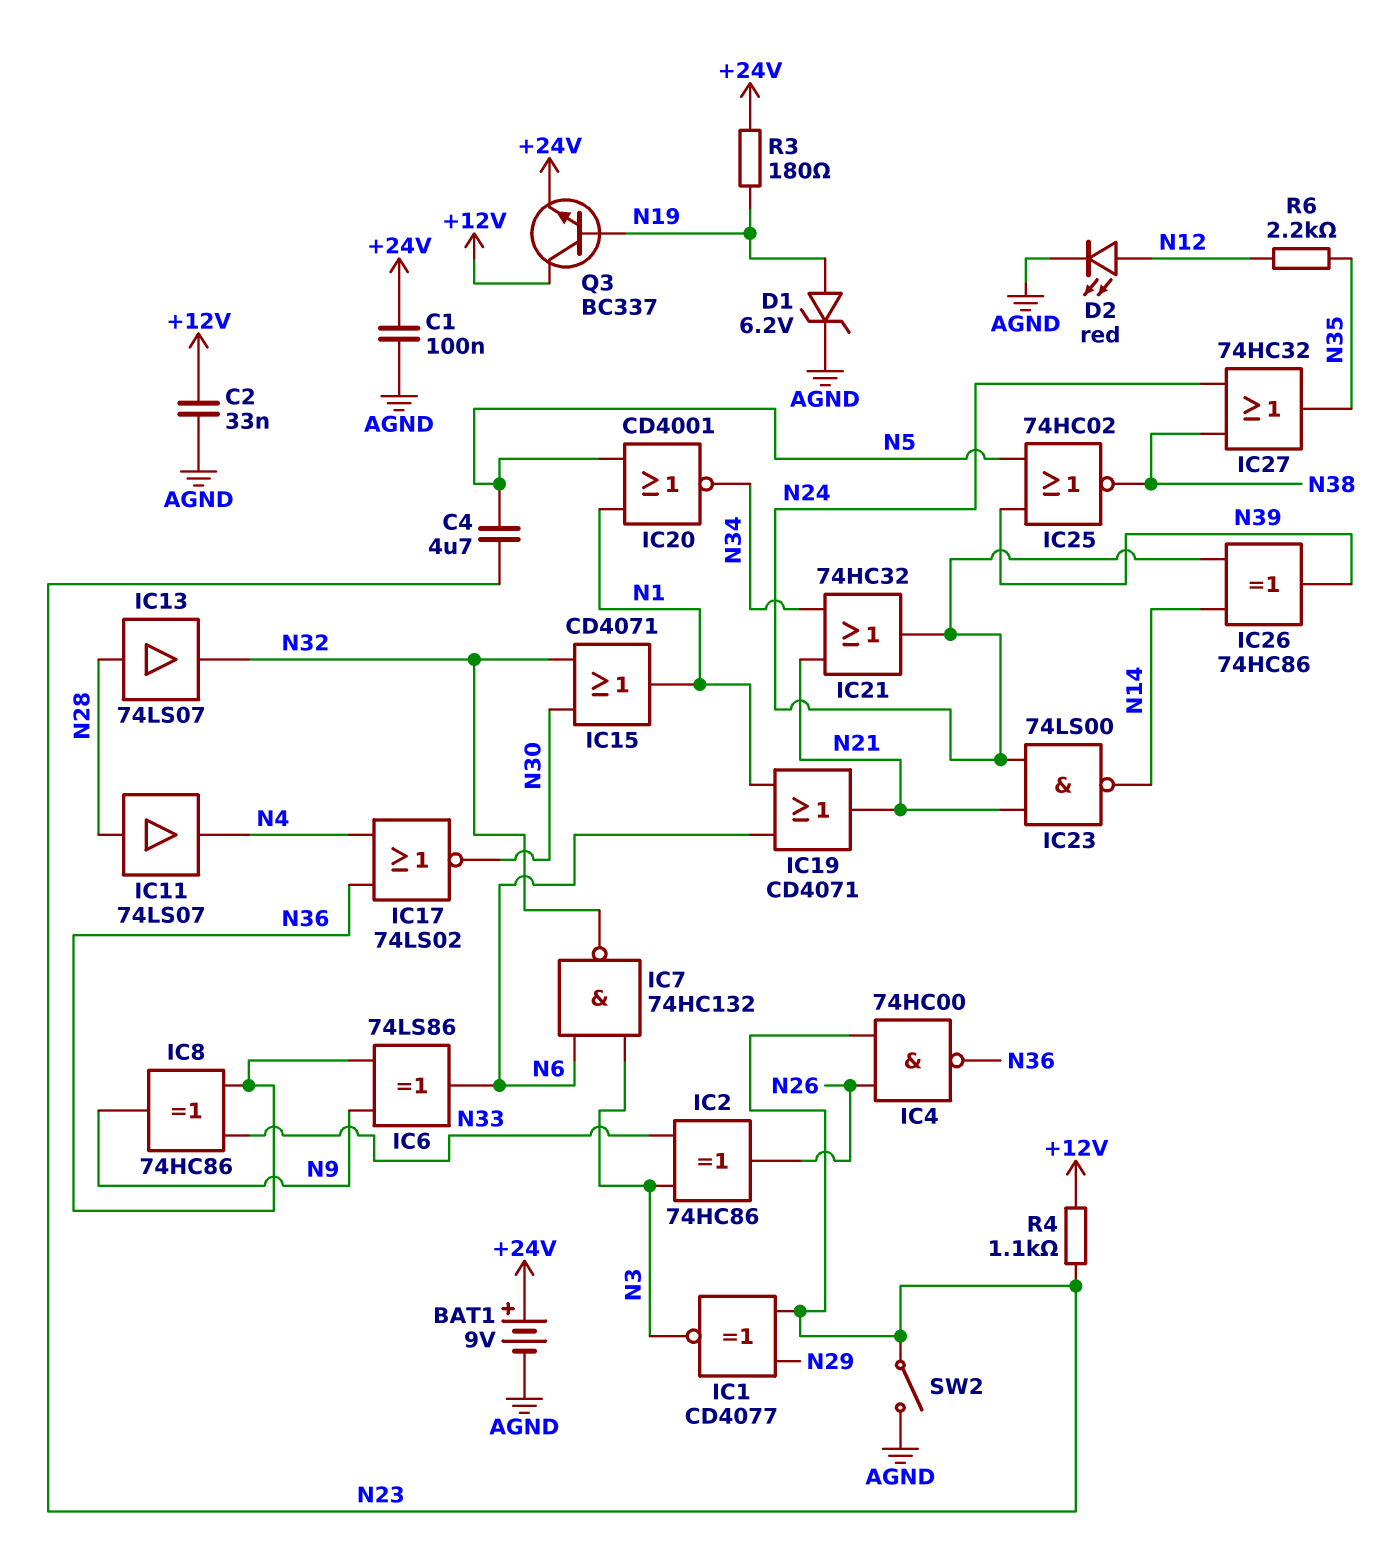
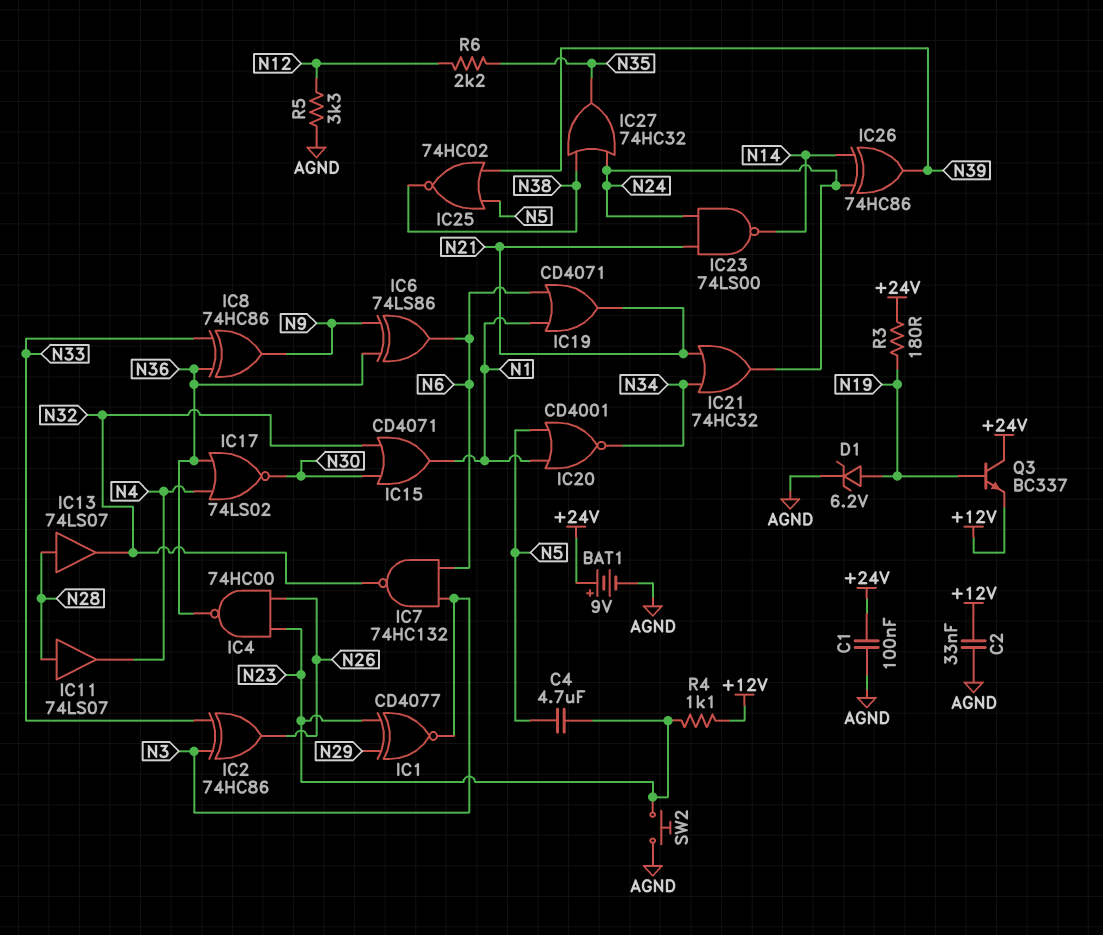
D2: LED red (A N12, K AGND) -> none
Q3: NPN BC337 (B N19, C +12V, E +24V) -> NPN BC337 (B N19, C +24V, E +12V)
R5: none -> 3.3k (AGND, N12)
SW2: switch (AGND, N23) -> button (AGND, N23)

